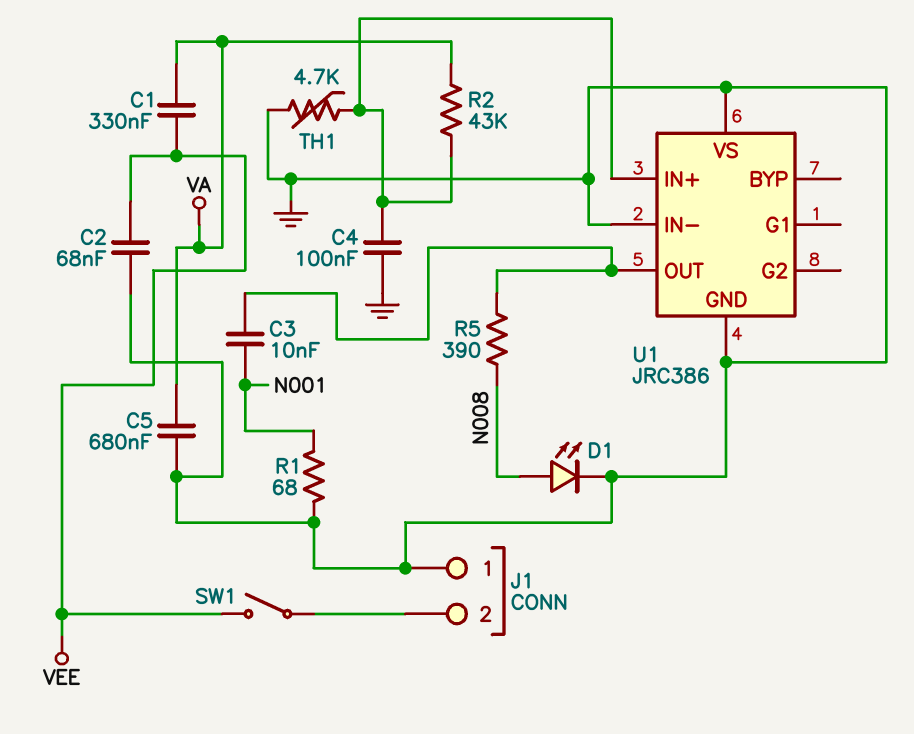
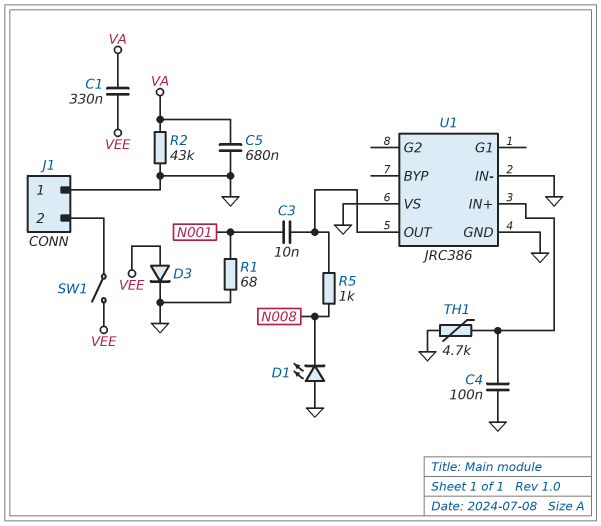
C2: 68nF (GND, VEE) -> none
D1: LED (A N008, K GND) -> LED (A GND, K N008)
D3: none -> diode (A VEE, K GND)
R2: 43k (U1/IN+, VA) -> 43k (GND, VA)
R5: 390 (N008, U1/OUT) -> 1k (N008, U1/OUT)

